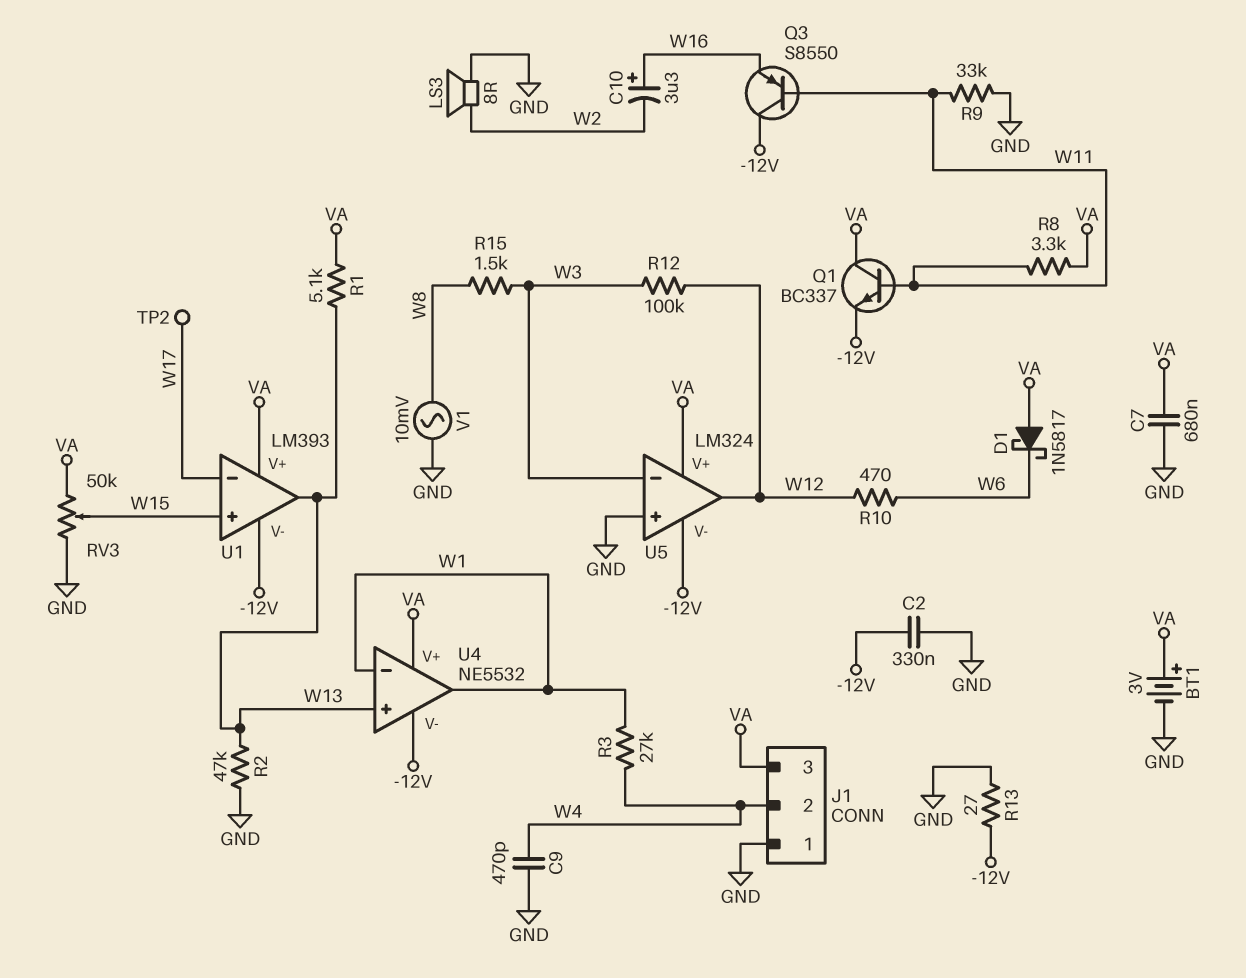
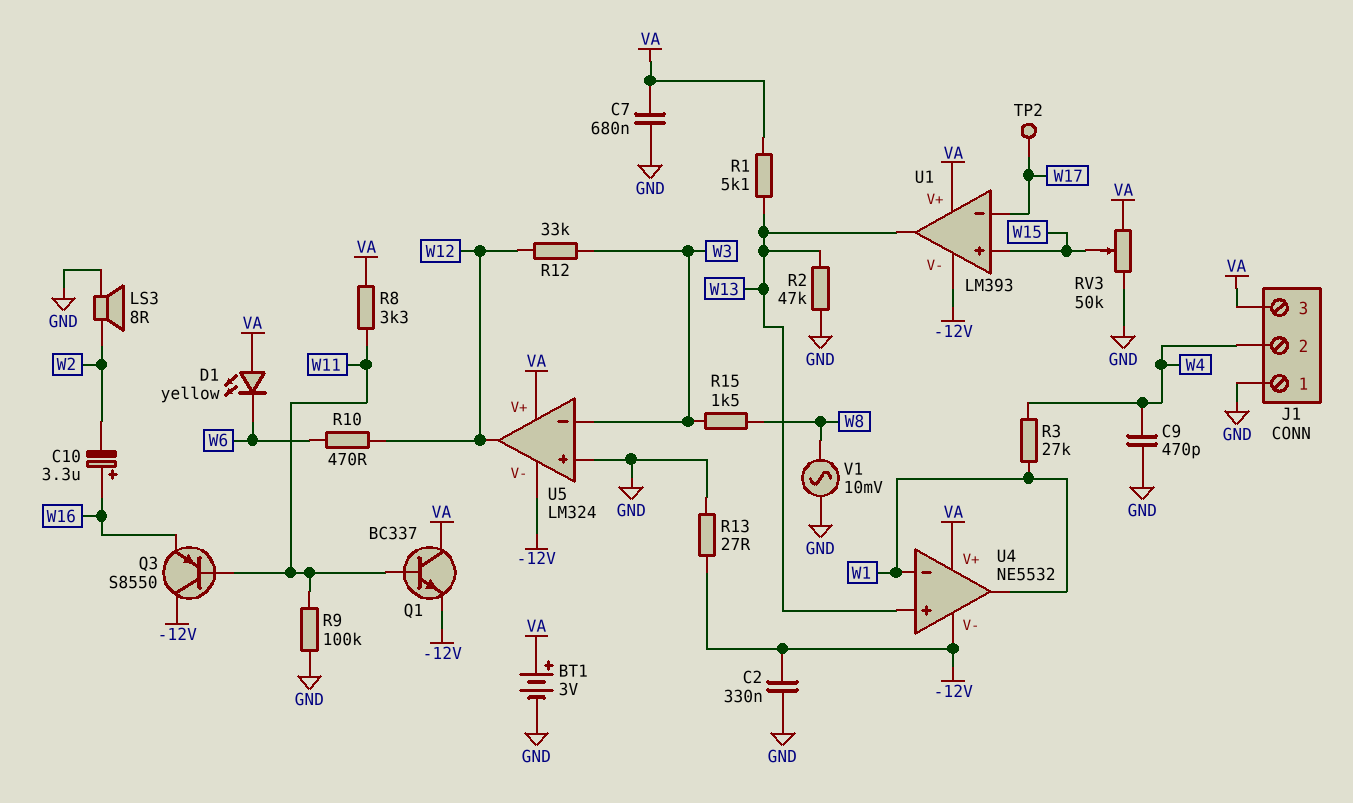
D1: schottky 1N5817 (A VA, K W6) -> LED yellow (A VA, K W6)
R9: 33k (GND, W11) -> 100k (GND, W11)
R12: 100k (W3, W12) -> 33k (W3, W12)

